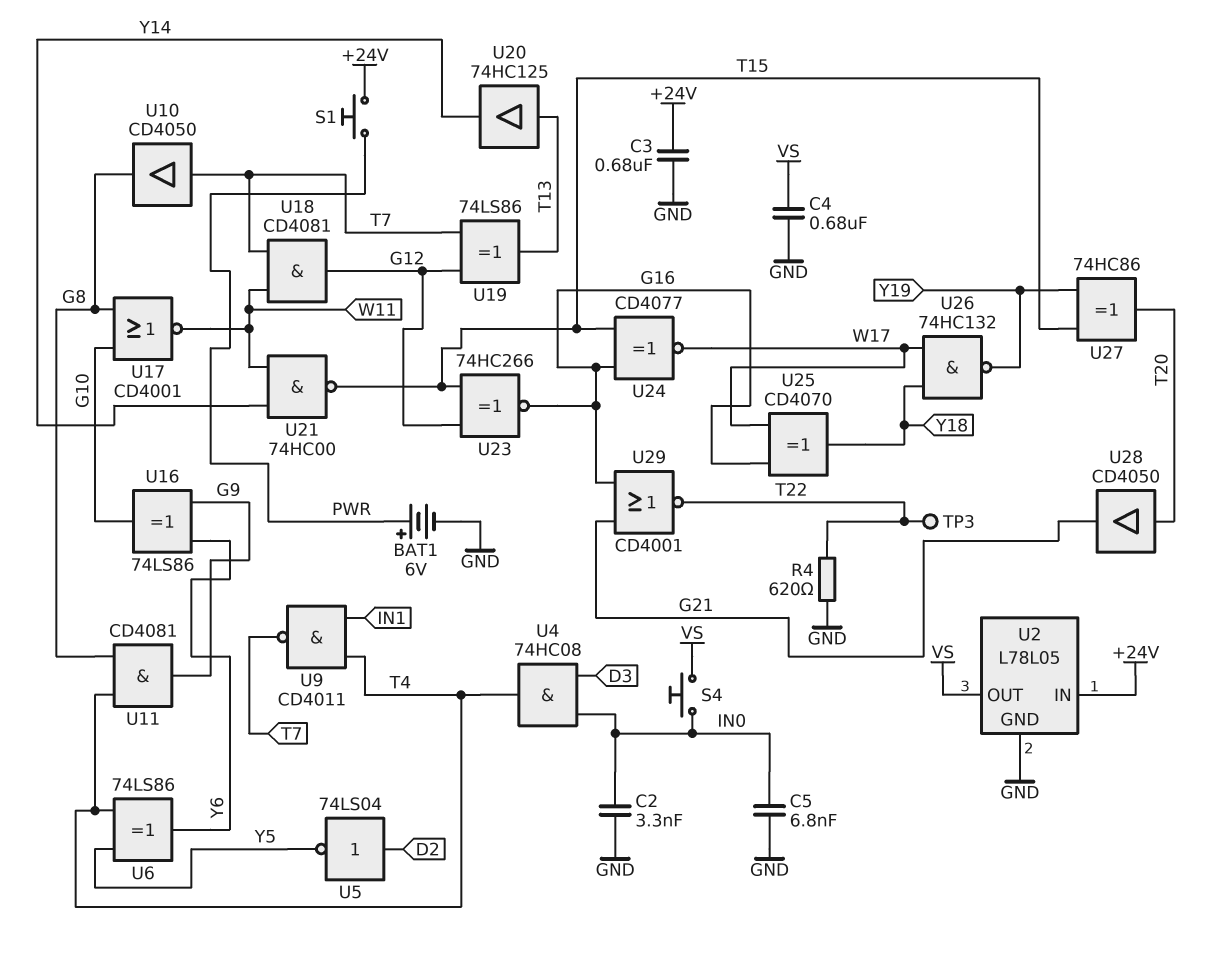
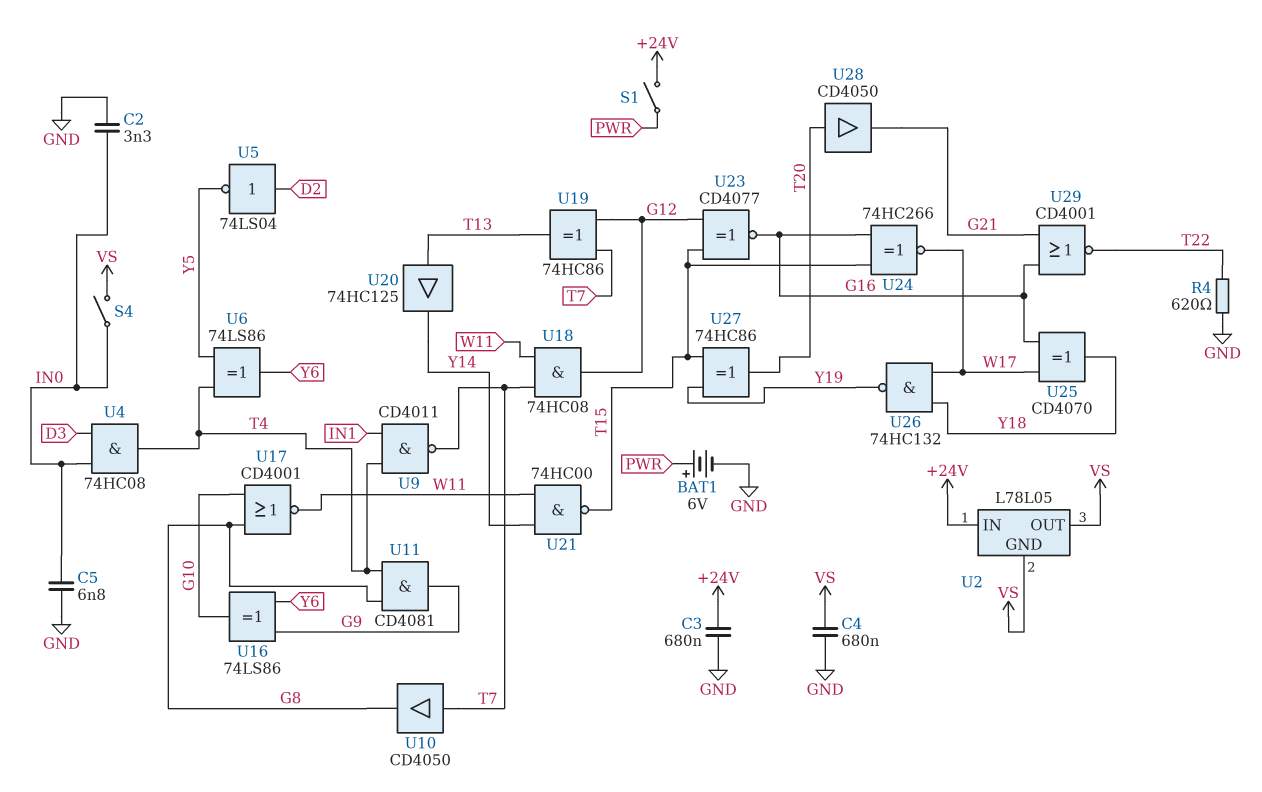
S1: button (+24V, PWR) -> switch (+24V, PWR)
S4: button (IN0, VS) -> switch (IN0, VS)
TP3: test point (T22) -> none
U2 pin GND: GND -> VS
U18: AND CD4081 (in T7, in W11, out G12) -> AND 74HC08 (in T7, in W11, out G12)
U19: XOR 74LS86 (in G12, in T7, out T13) -> XOR 74HC86 (in G12, in T7, out T13)
U23: XNOR 74HC266 (in G12, in T15, out G16) -> XNOR CD4077 (in G12, in T15, out G16)
U24: XNOR CD4077 (in G16, in T15, out W17) -> XNOR 74HC266 (in G16, in T15, out W17)

